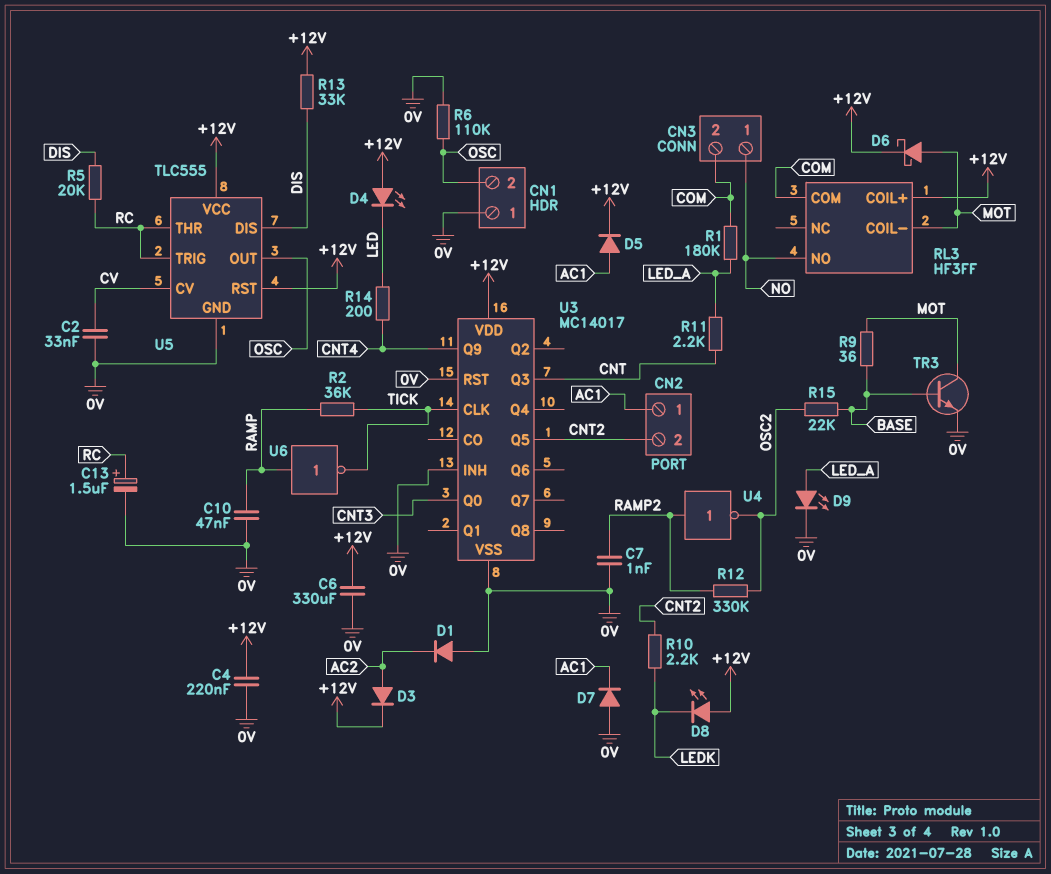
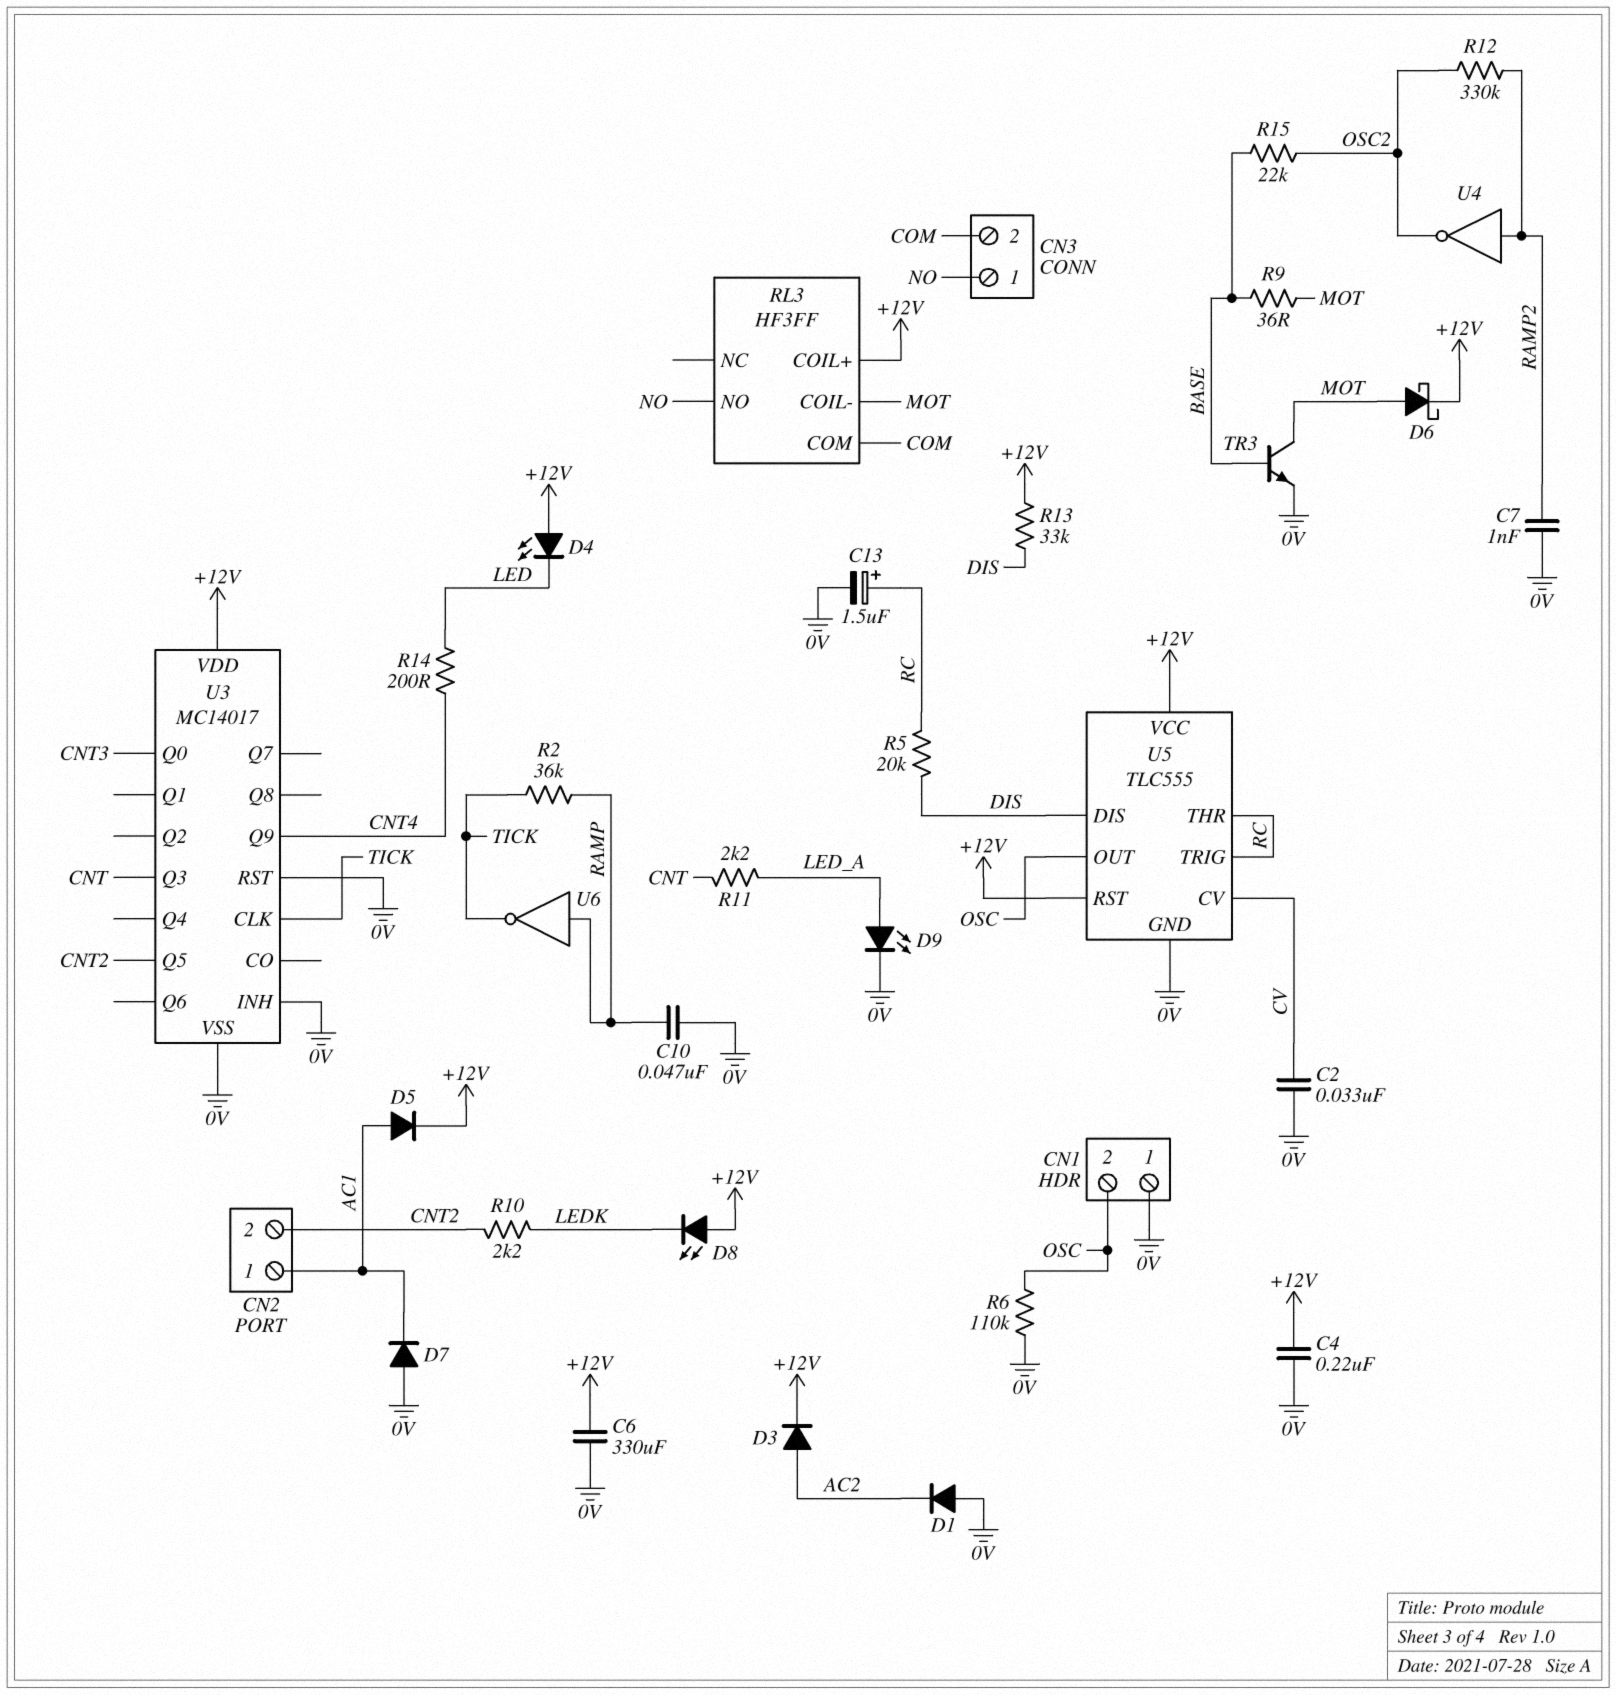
R1: 180k (COM, LED_A) -> none

